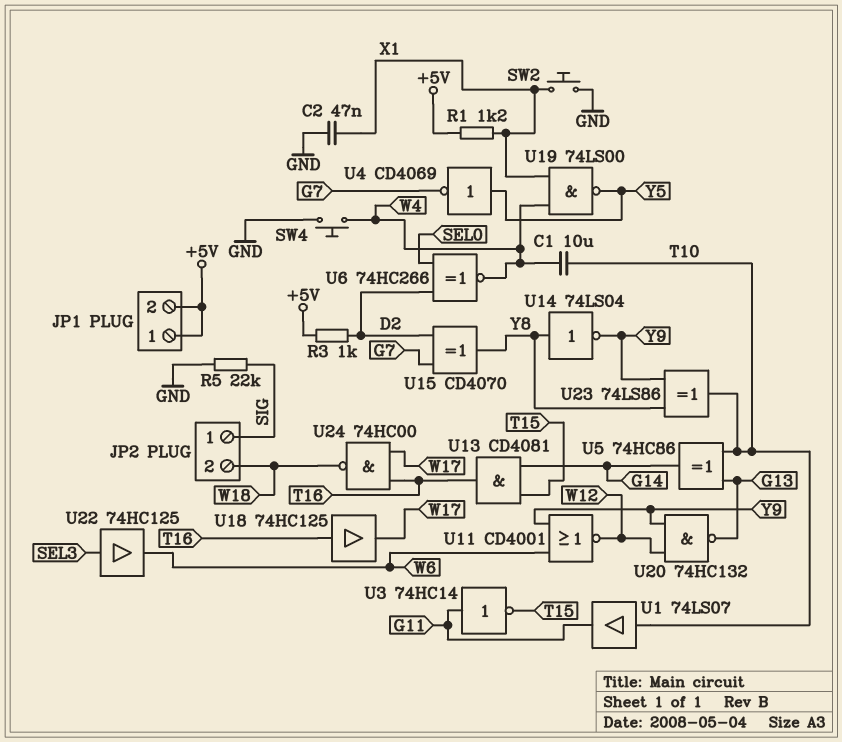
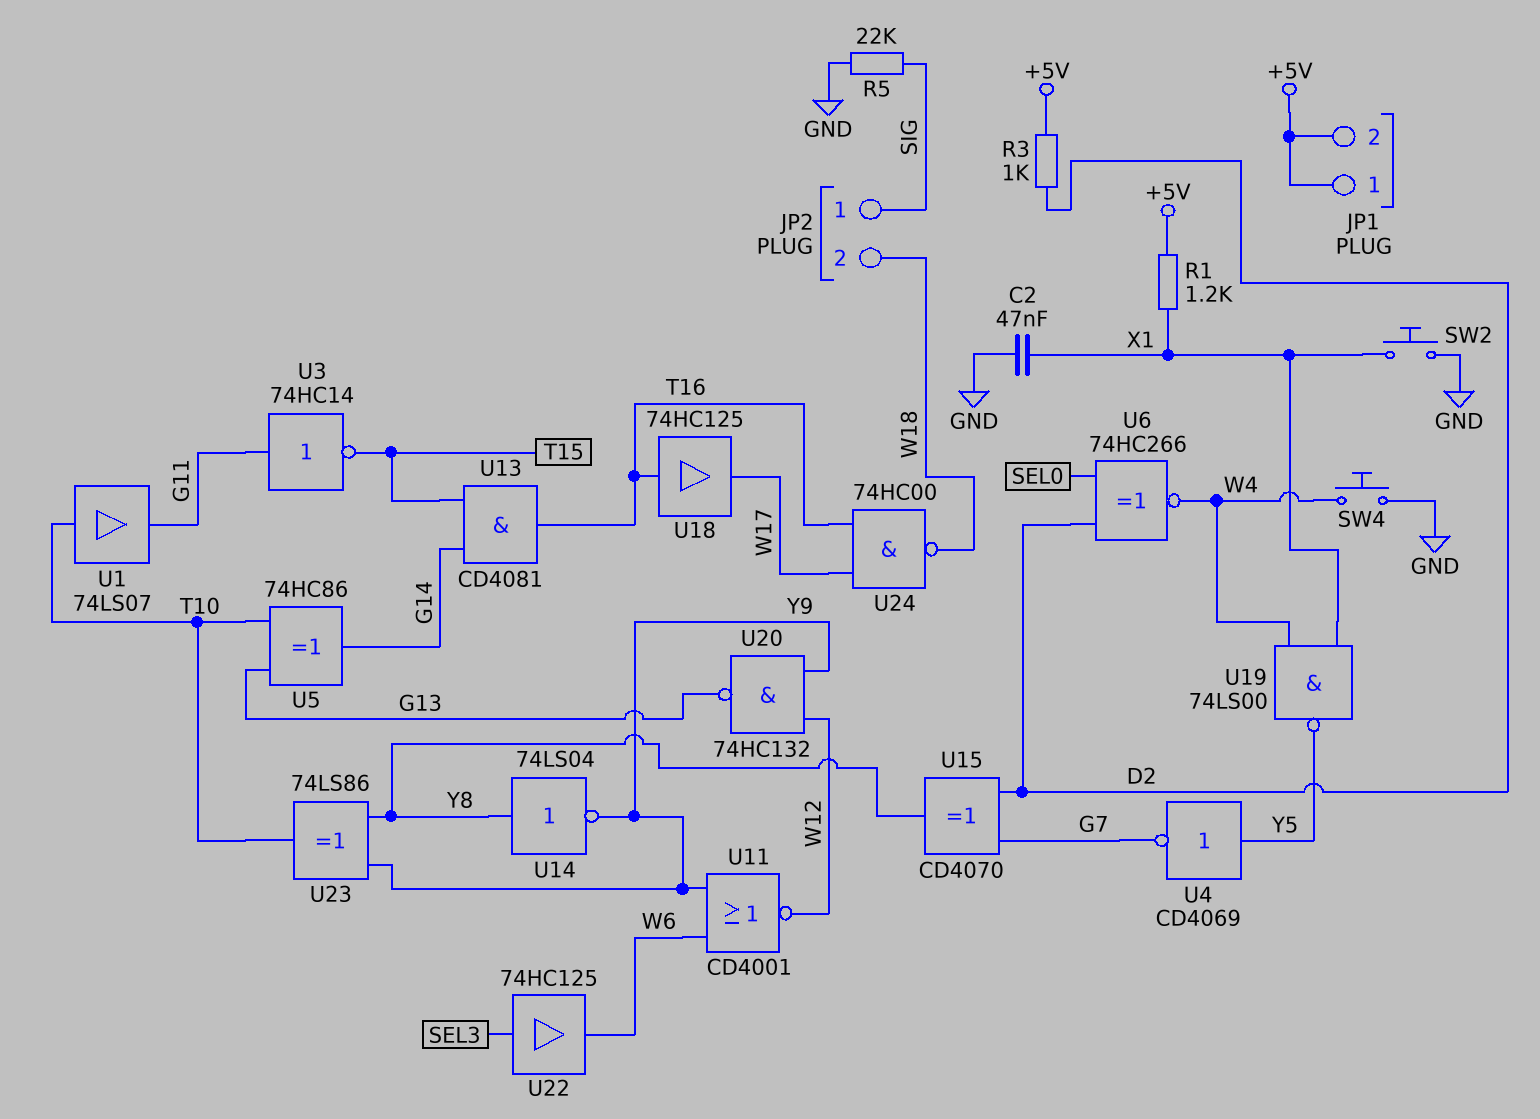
C1: 10uF (T10, W4) -> none

